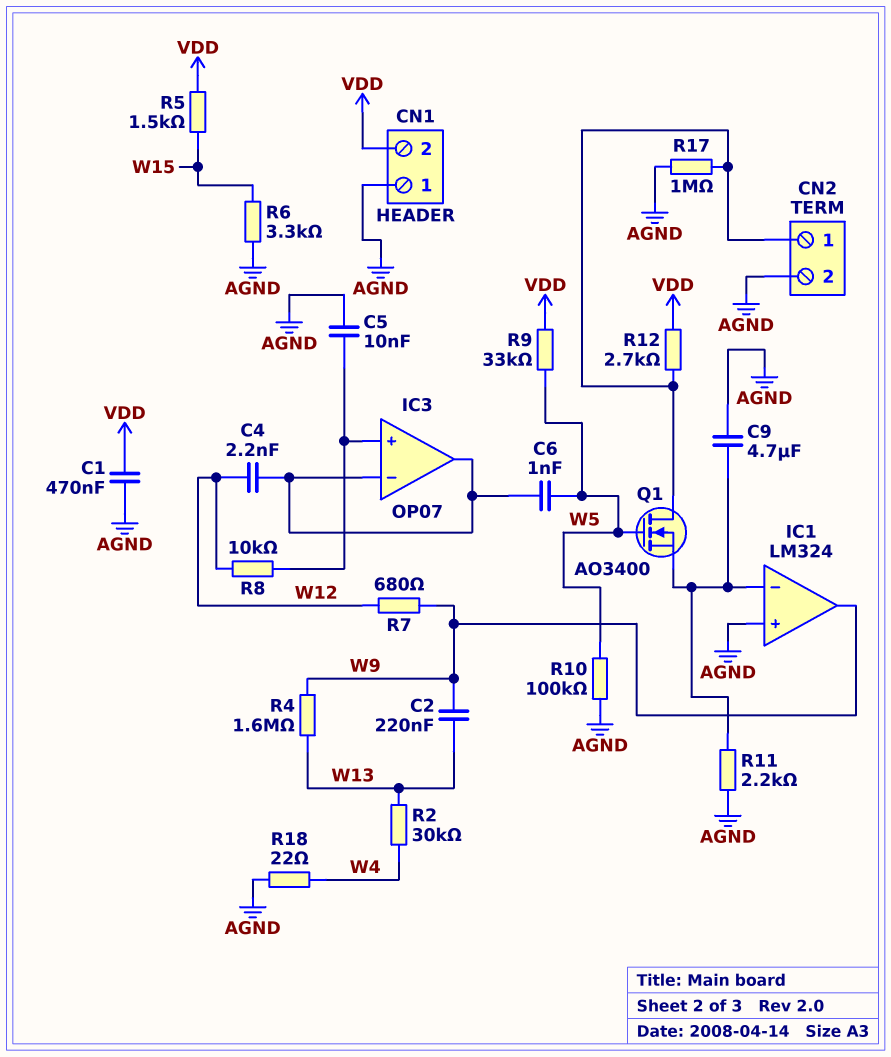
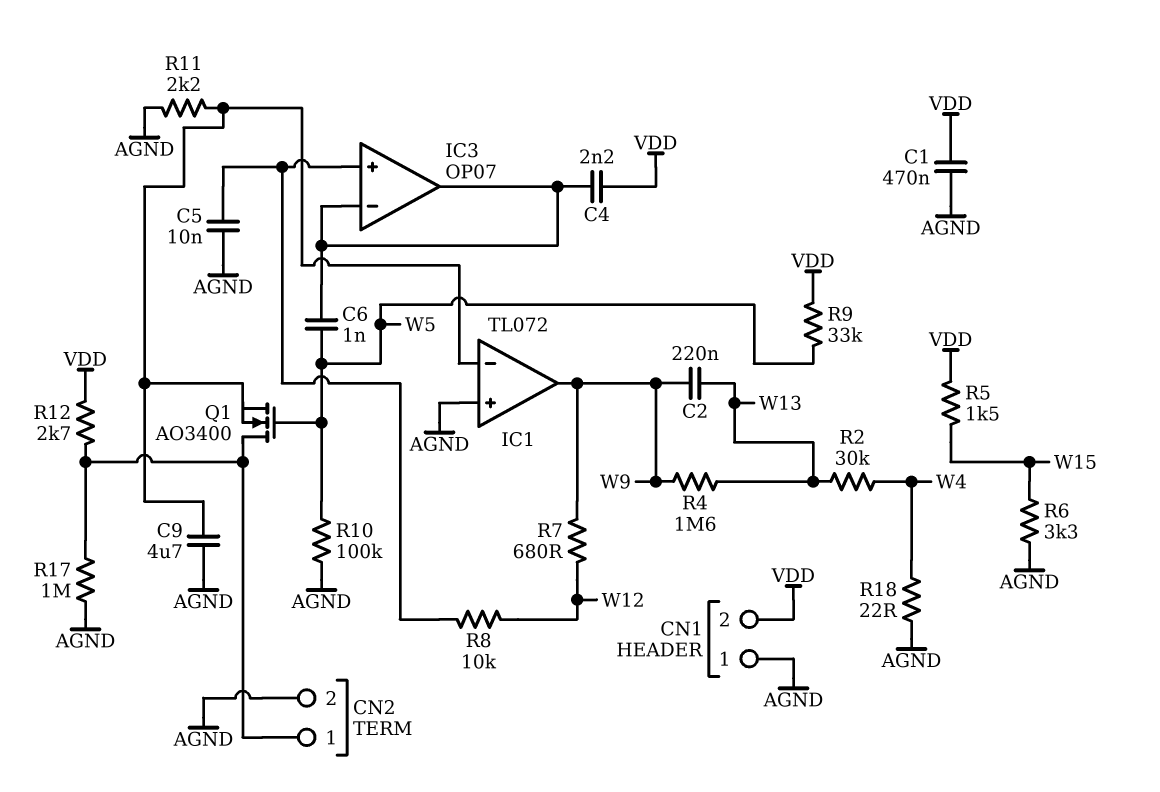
C4: 2.2nF (IC3/in-, W12) -> 2.2nF (IC3/in-, VDD)
IC1: LM324 -> TL072

